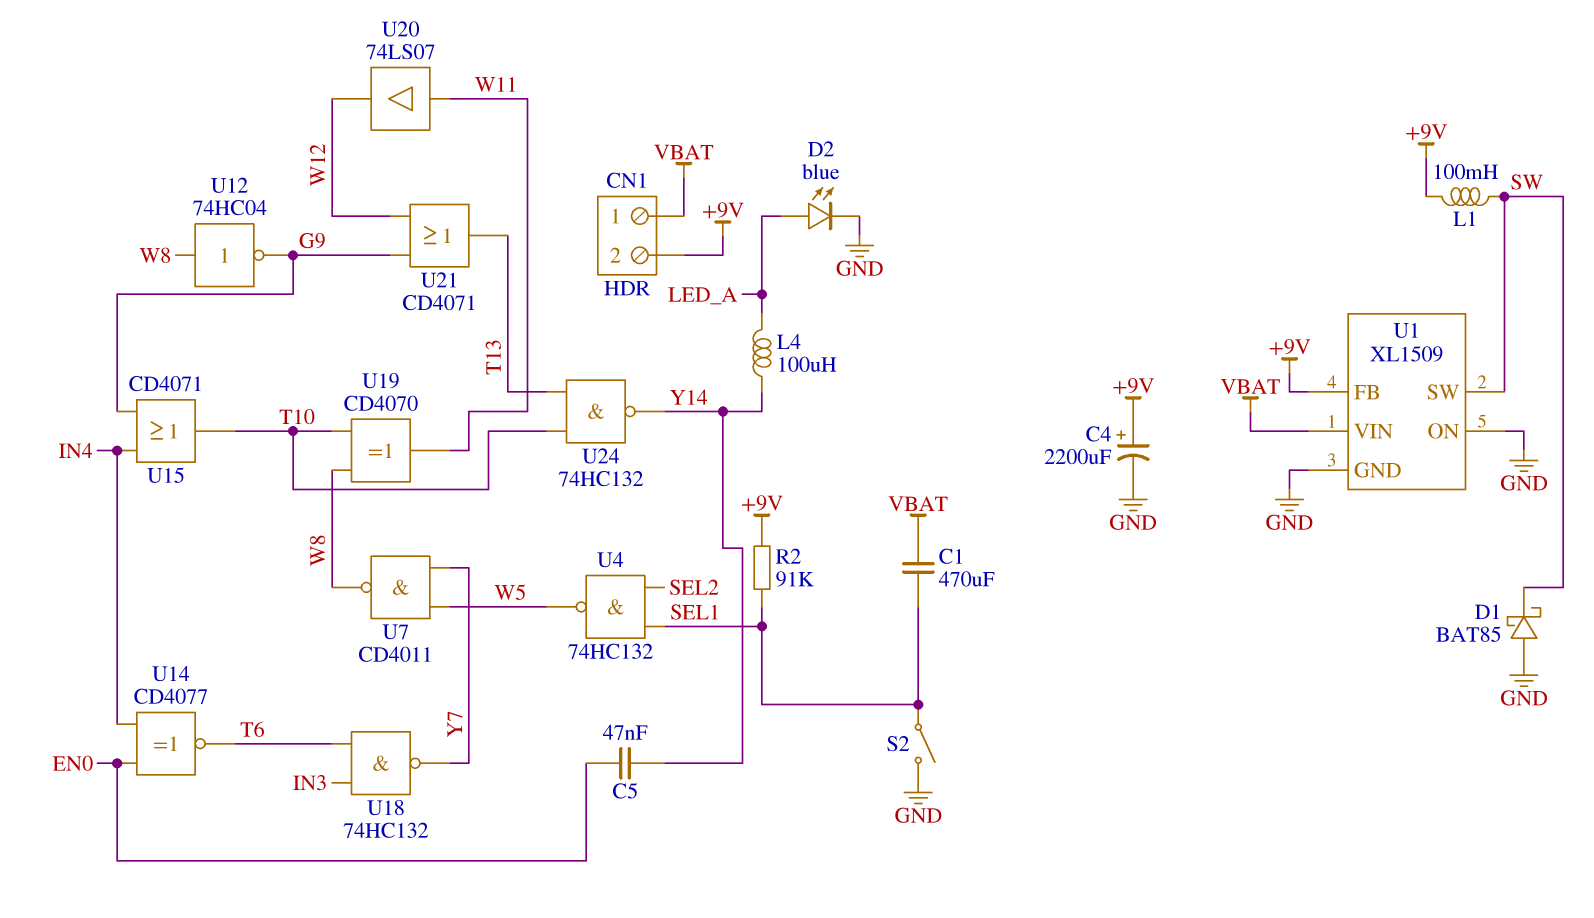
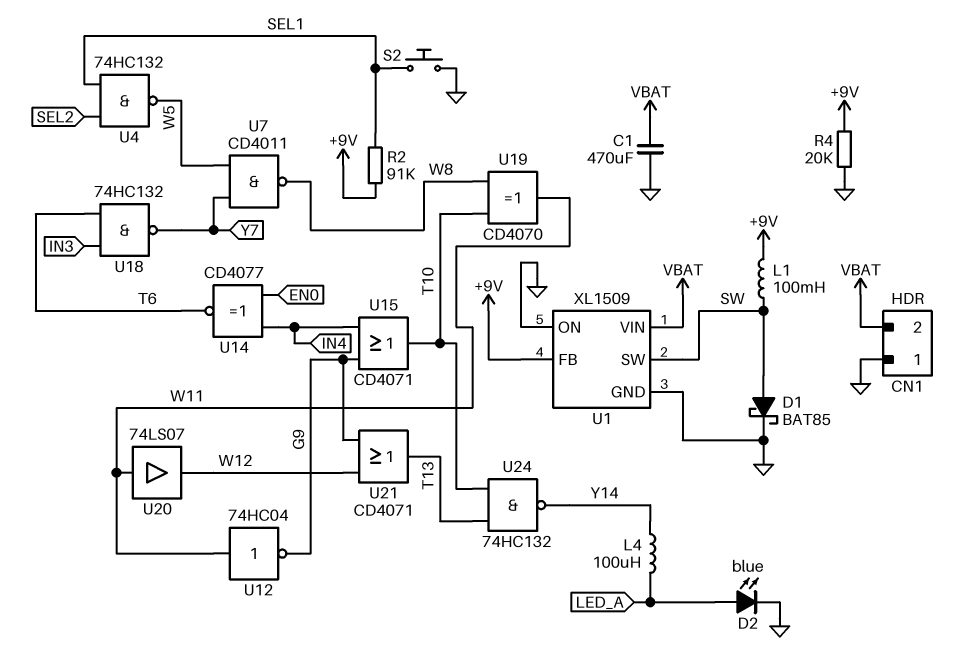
C1: 470uF (SEL1, VBAT) -> 470uF (GND, VBAT)
C4: 2200uF (plus +9V, minus GND) -> none
C5: 47nF (EN0, Y14) -> none
CN1 pin 1: VBAT -> GND
CN1 pin 2: +9V -> VBAT
D1: schottky BAT85 (A GND, K SW) -> schottky BAT85 (A SW, K GND)
R4: none -> 20k (+9V, GND)
S2: switch (GND, SEL1) -> button (GND, SEL1)
U12: NOT 74HC04 (in W8, out G9) -> NOT 74HC04 (in W11, out G9)

